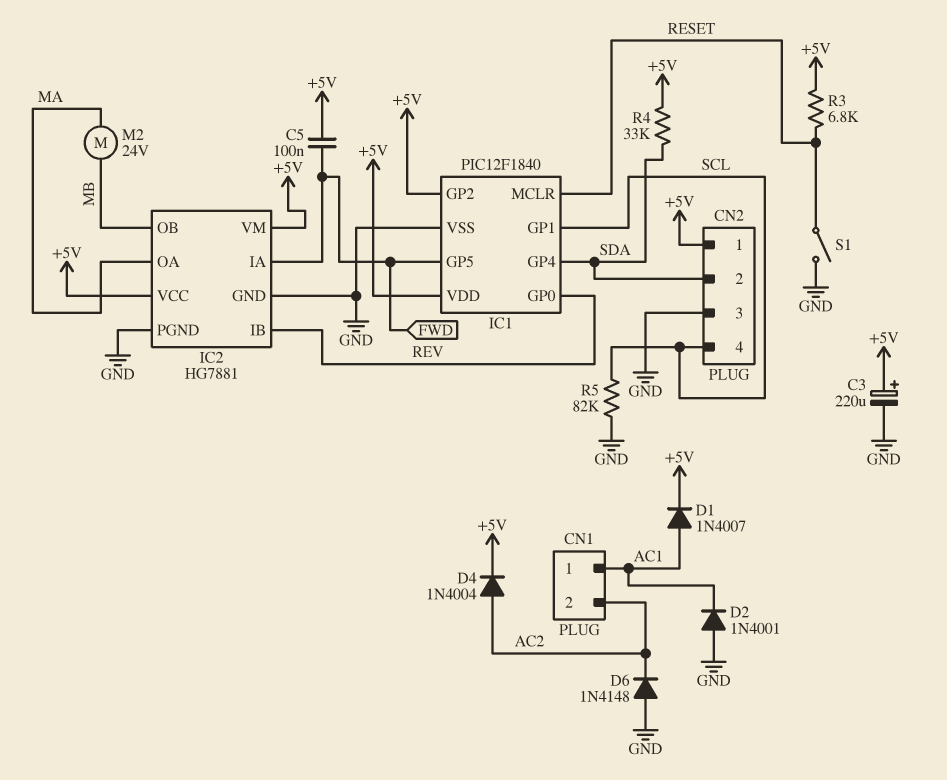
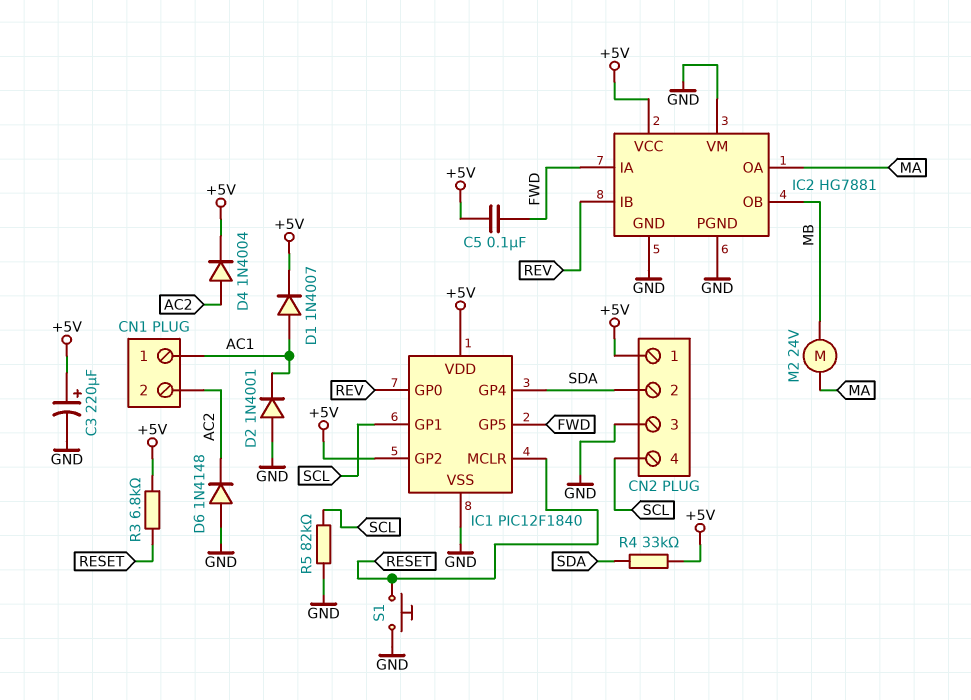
IC2 pin VM: +5V -> GND
S1: switch (GND, RESET) -> button (GND, RESET)

